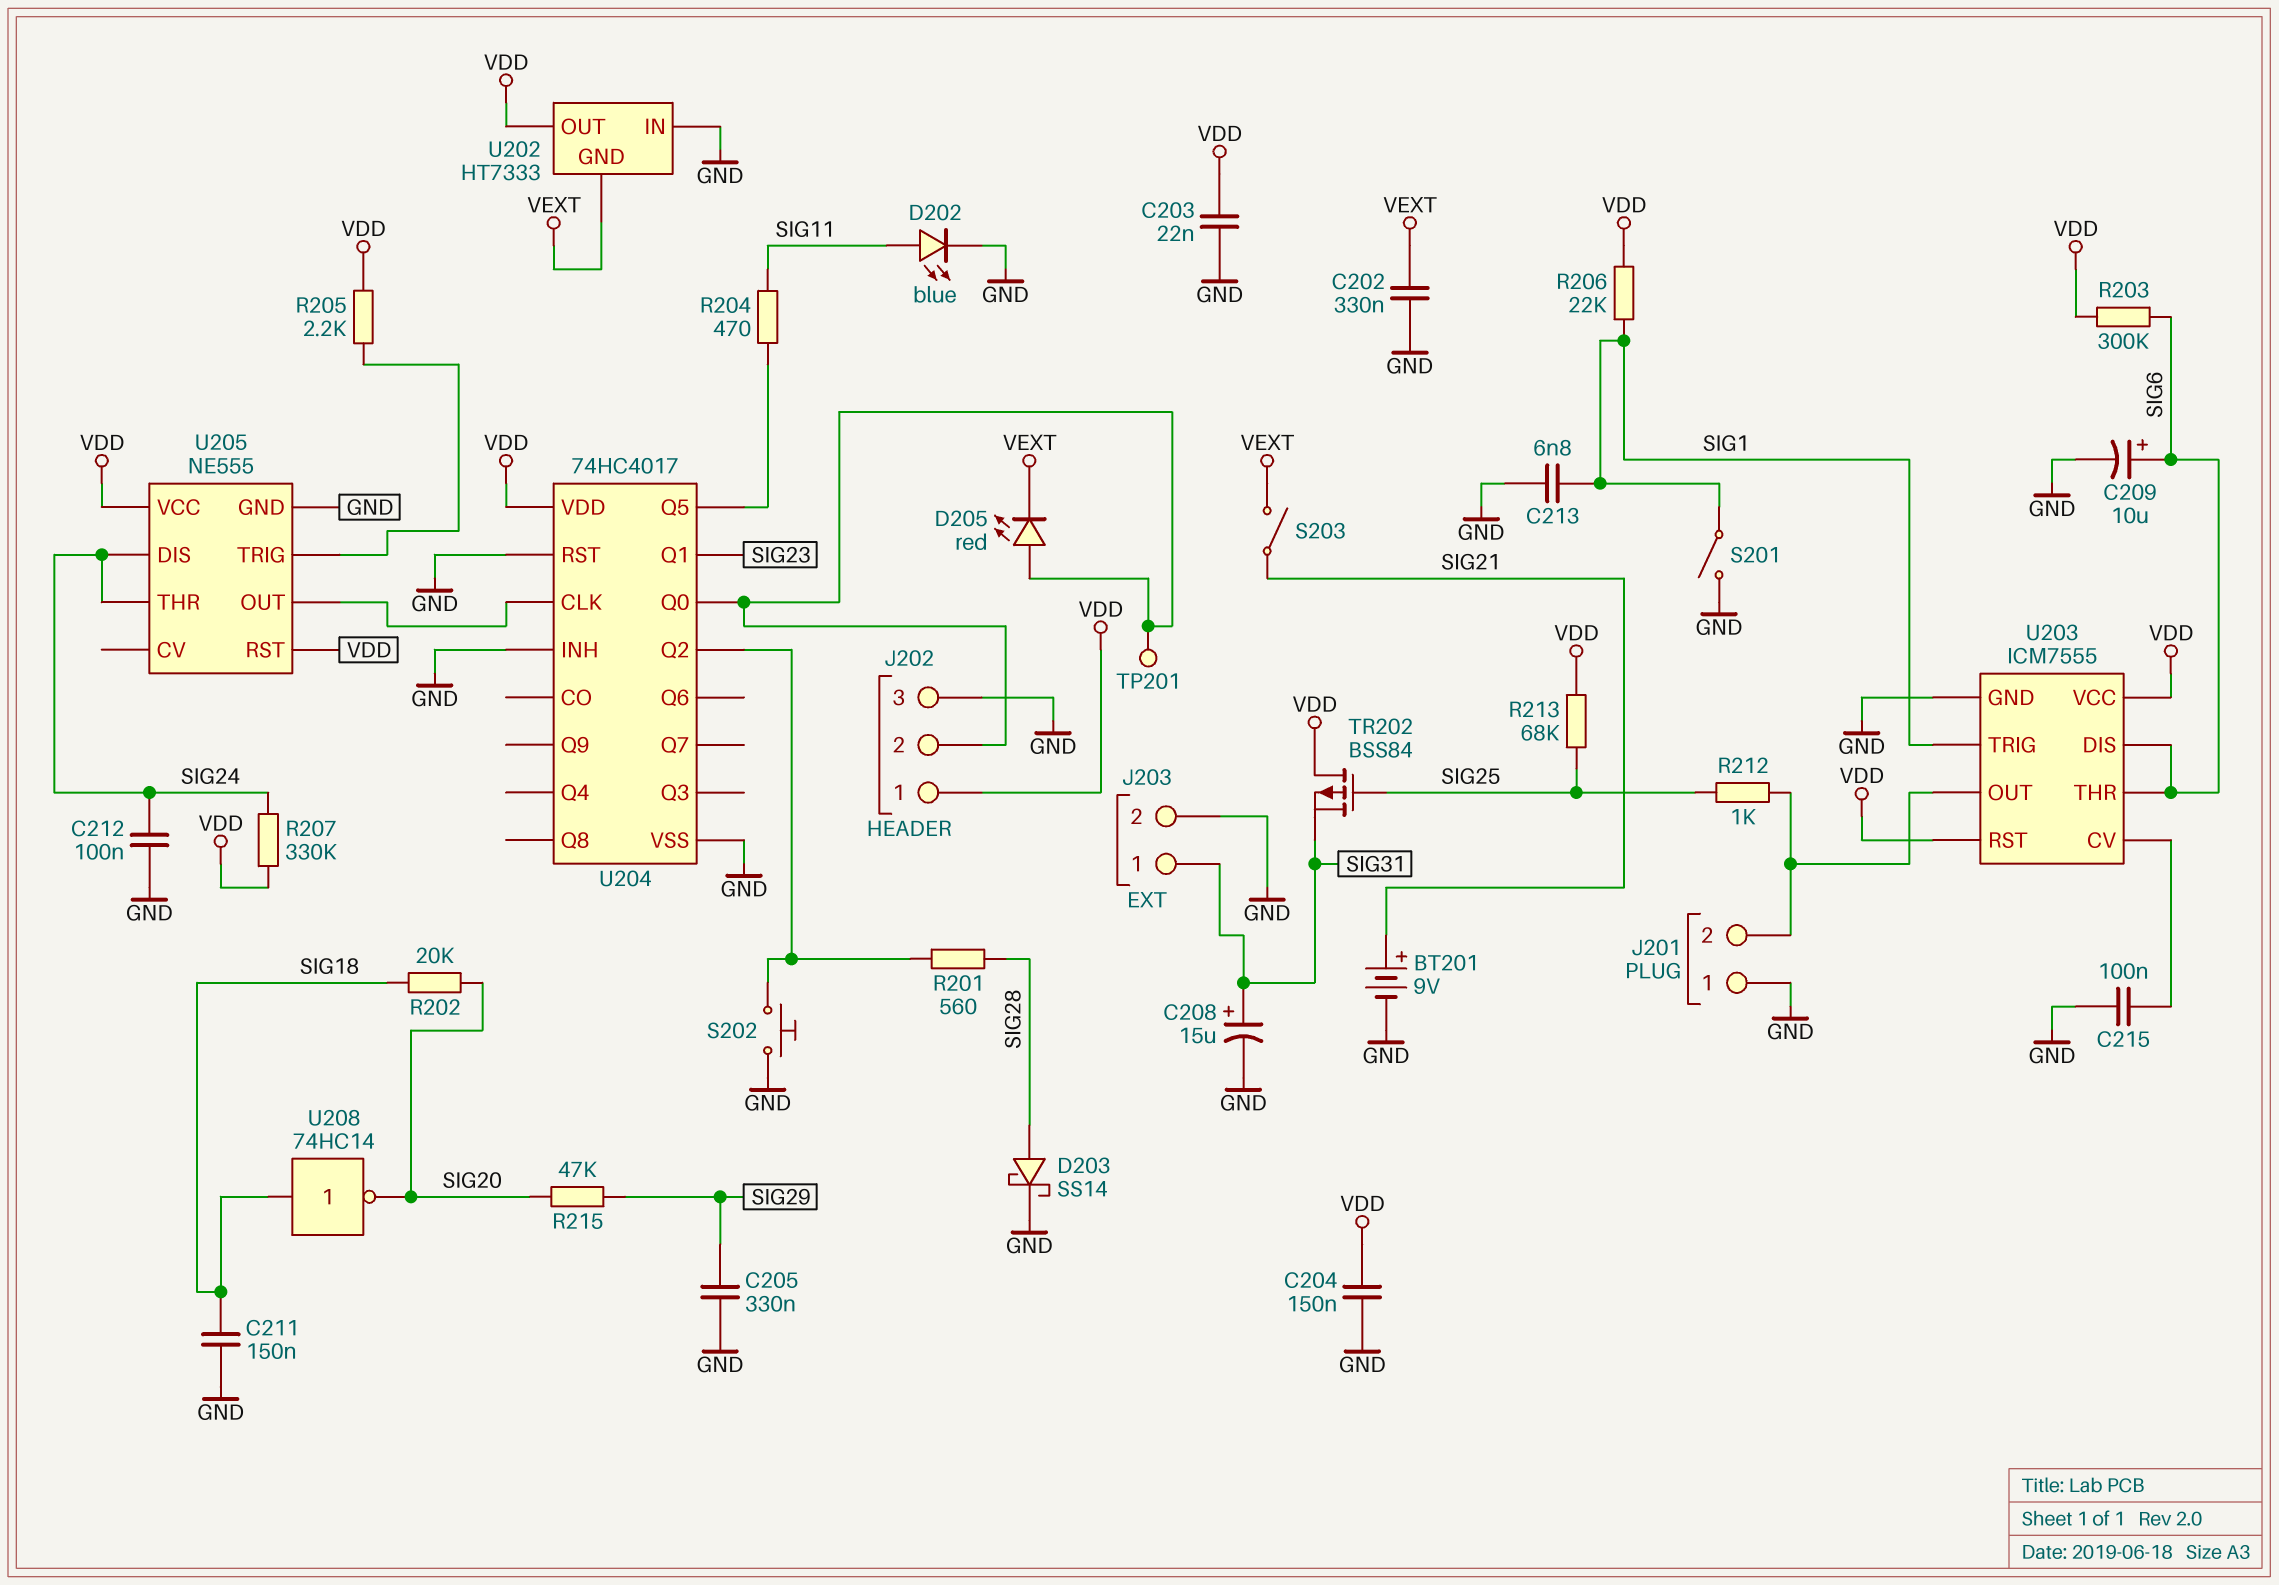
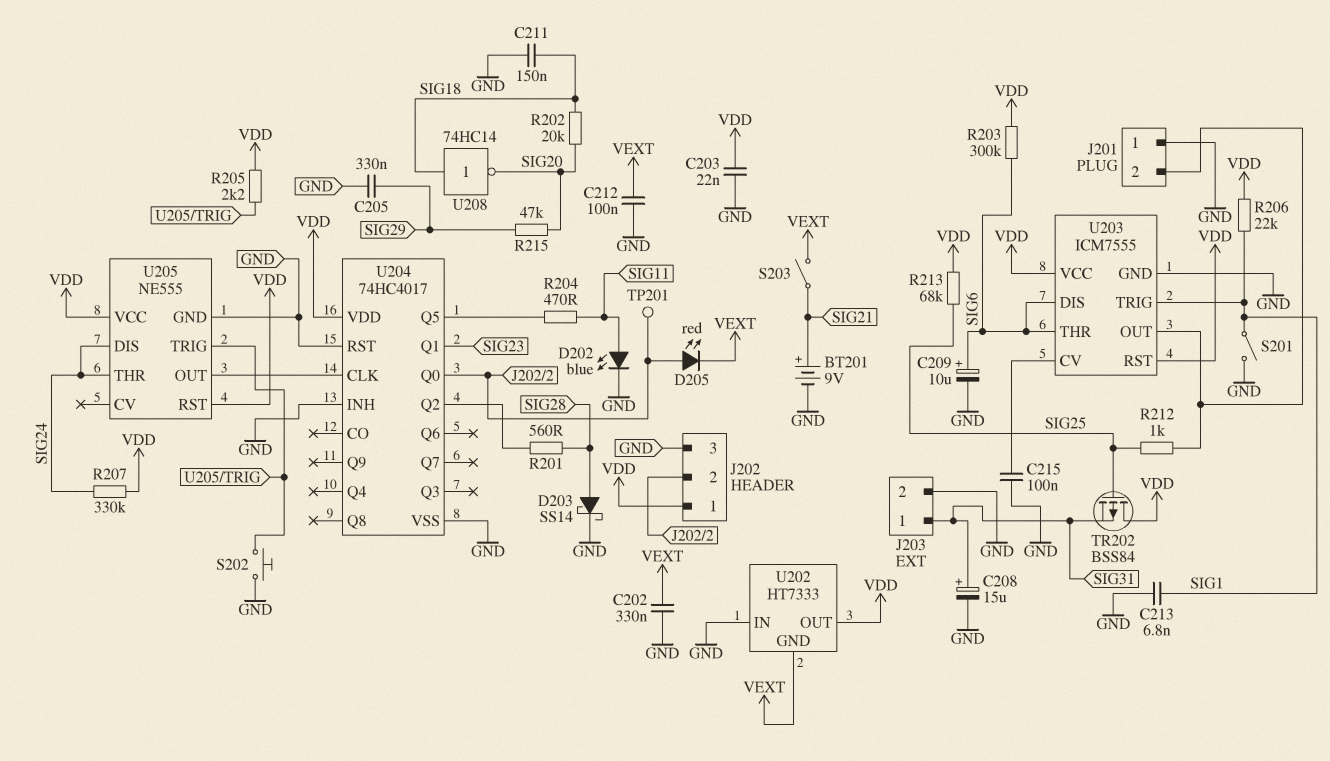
C204: 150nF (GND, VDD) -> none
C212: 100nF (GND, SIG24) -> 100nF (GND, VEXT)
S202: button (GND, U204/Q2) -> button (GND, U205/TRIG)

